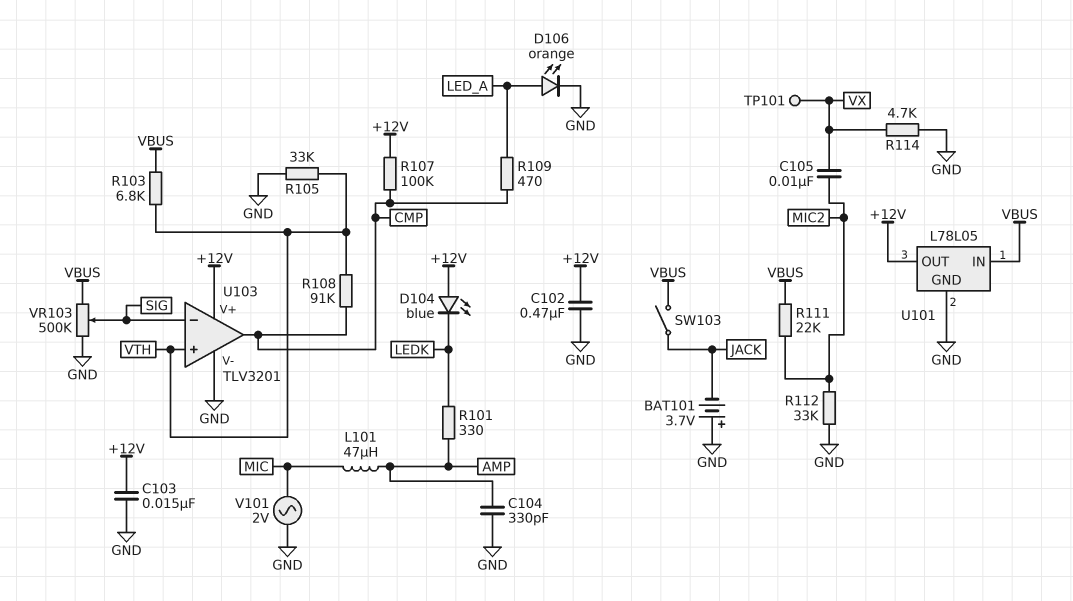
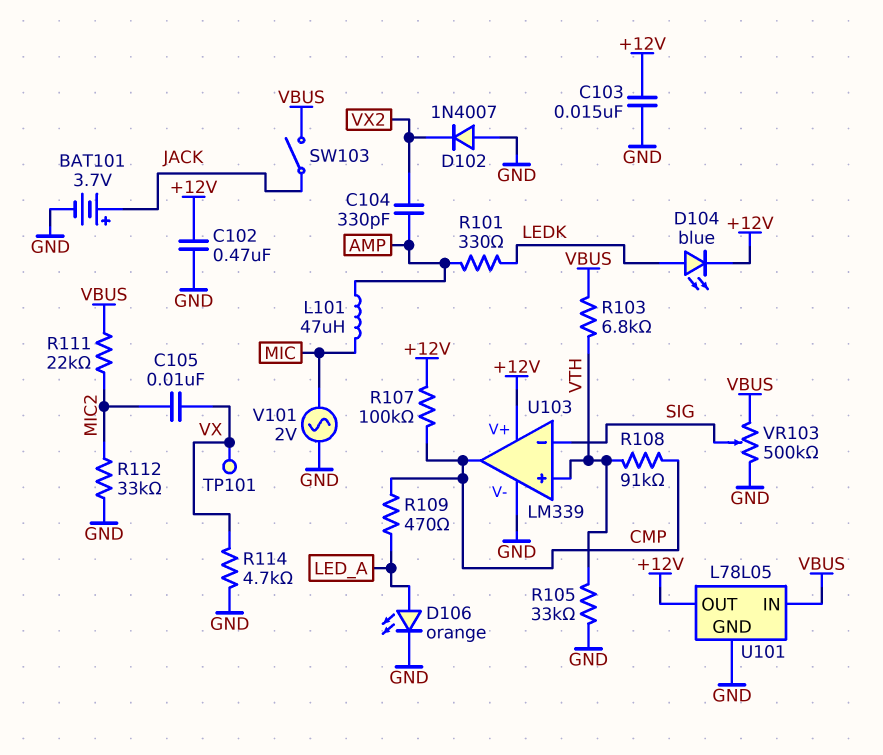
BAT101: 3.7V (plus GND, minus JACK) -> 3.7V (plus JACK, minus GND)
C104: 330pF (AMP, GND) -> 330pF (AMP, VX2)
D102: none -> diode 1N4007 (A GND, K VX2)
D104: LED blue (A +12V, K LEDK) -> LED blue (A LEDK, K +12V)
U103: TLV3201 -> LM339

